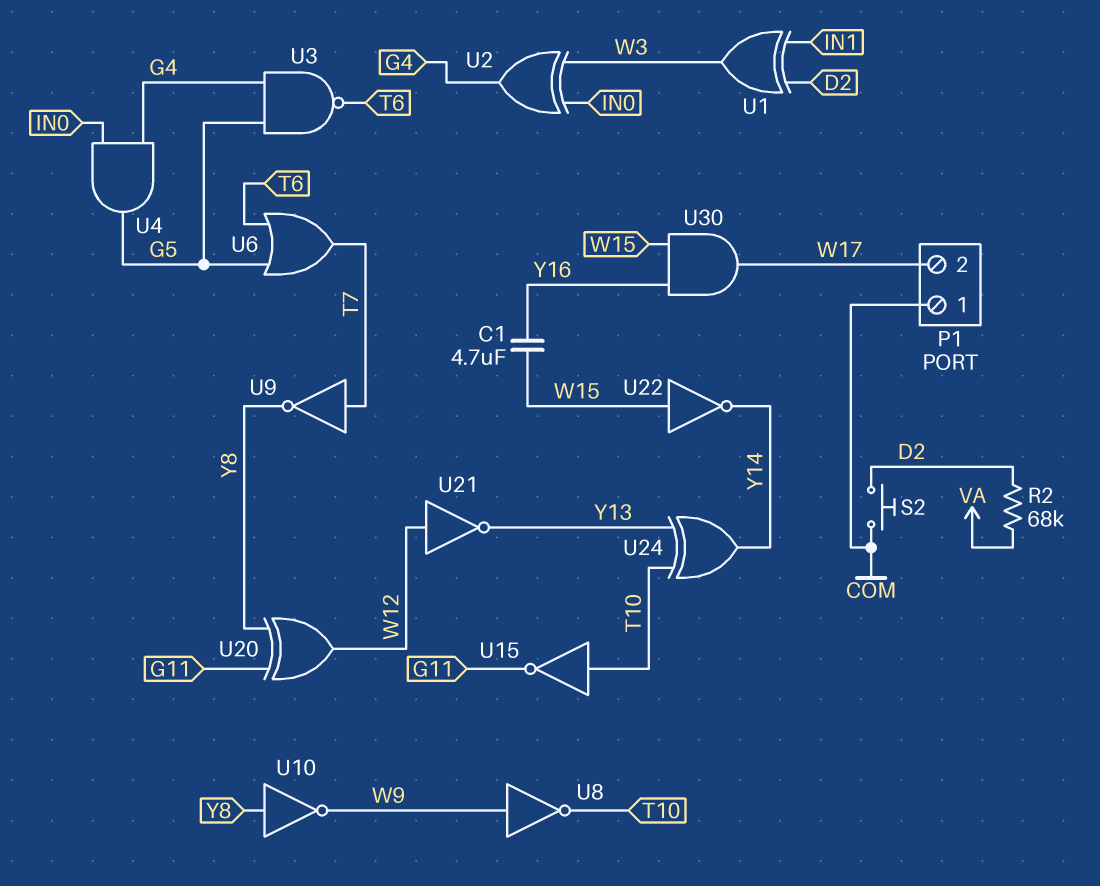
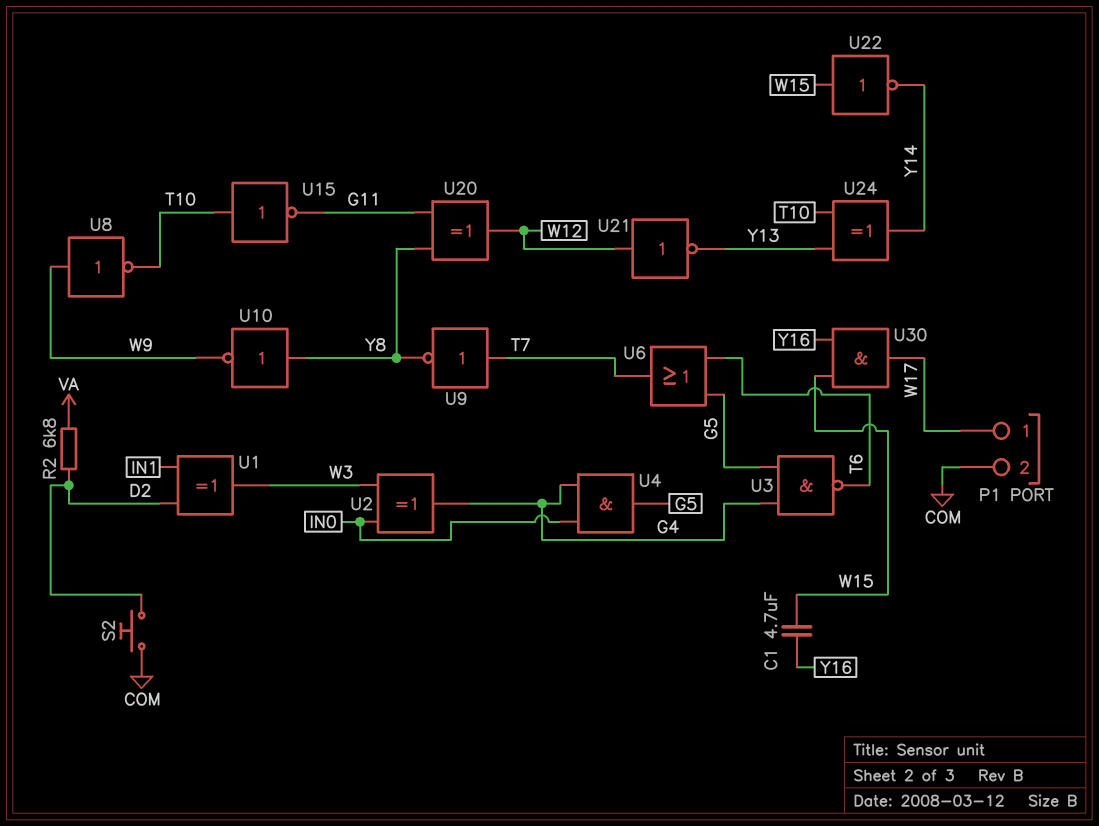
P1 pin 1: COM -> W17
P1 pin 2: W17 -> COM
R2: 68k (D2, VA) -> 6.8k (D2, VA)

